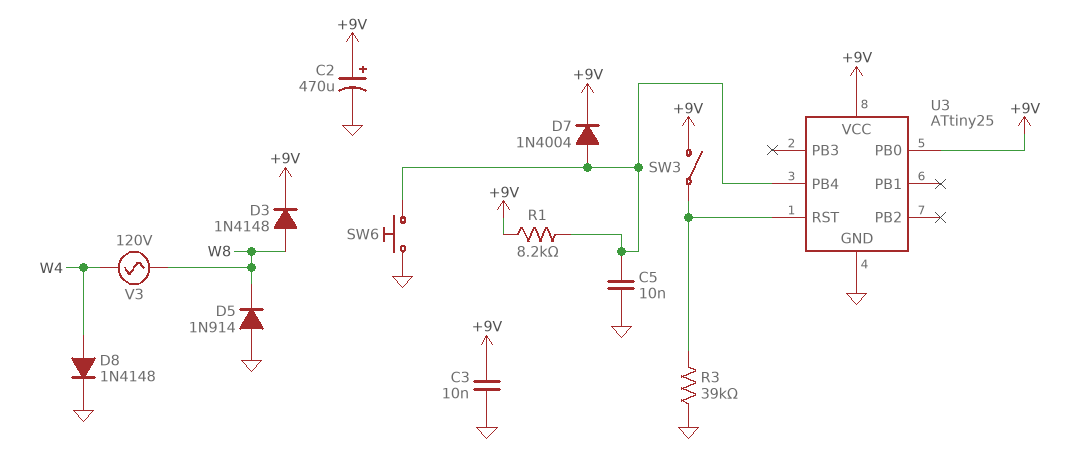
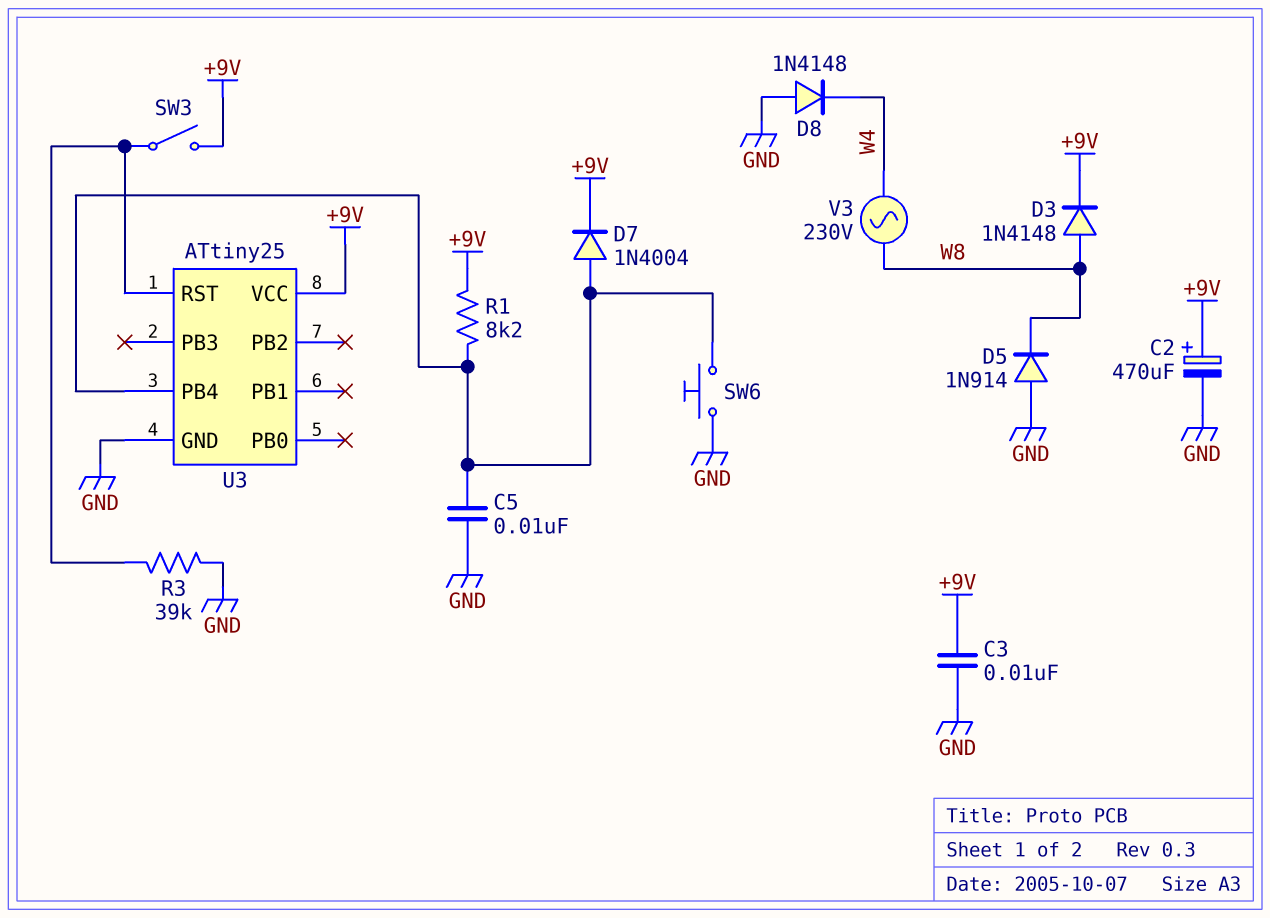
D8: diode 1N4148 (A W4, K GND) -> diode 1N4148 (A GND, K W4)
U3 pin PB0: +9V -> none
V3: AC 120V (W4, W8) -> AC 230V (W4, W8)

